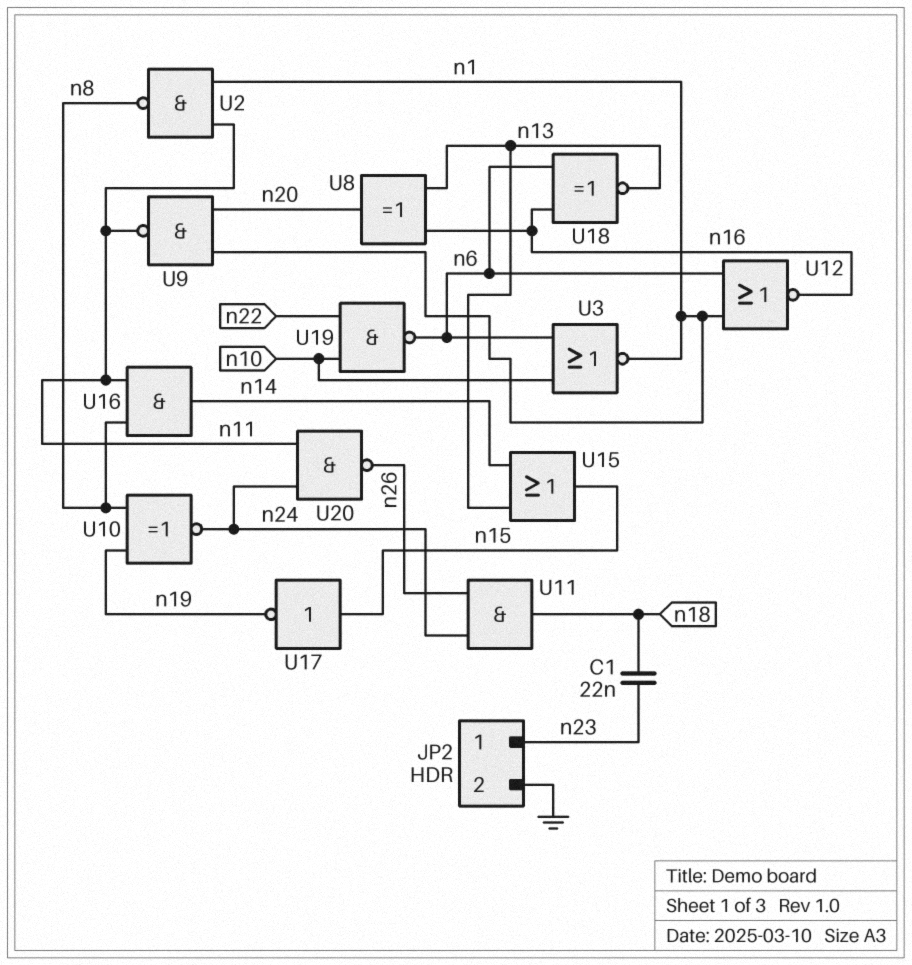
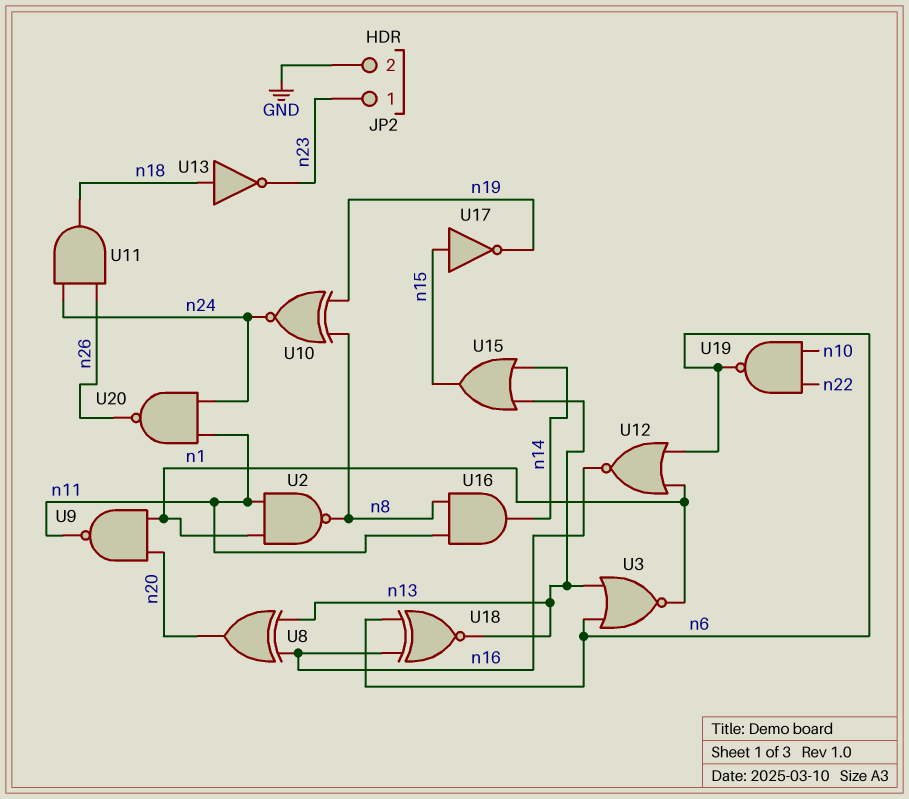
C1: 22nF (n18, n23) -> none
U3: NOR (in n6, in n10, out n1) -> NOR (in n6, in n13, out n1)
U13: none -> NOT (in n18, out n23)

